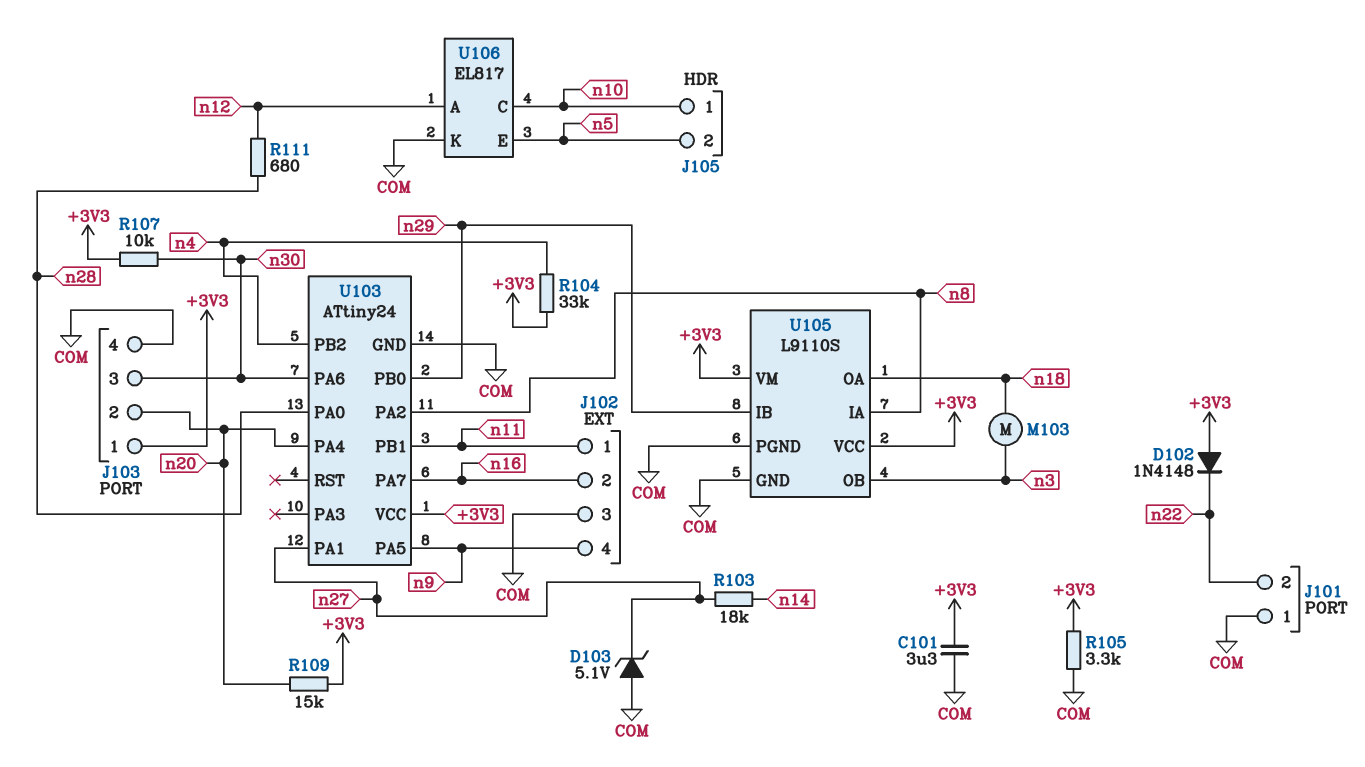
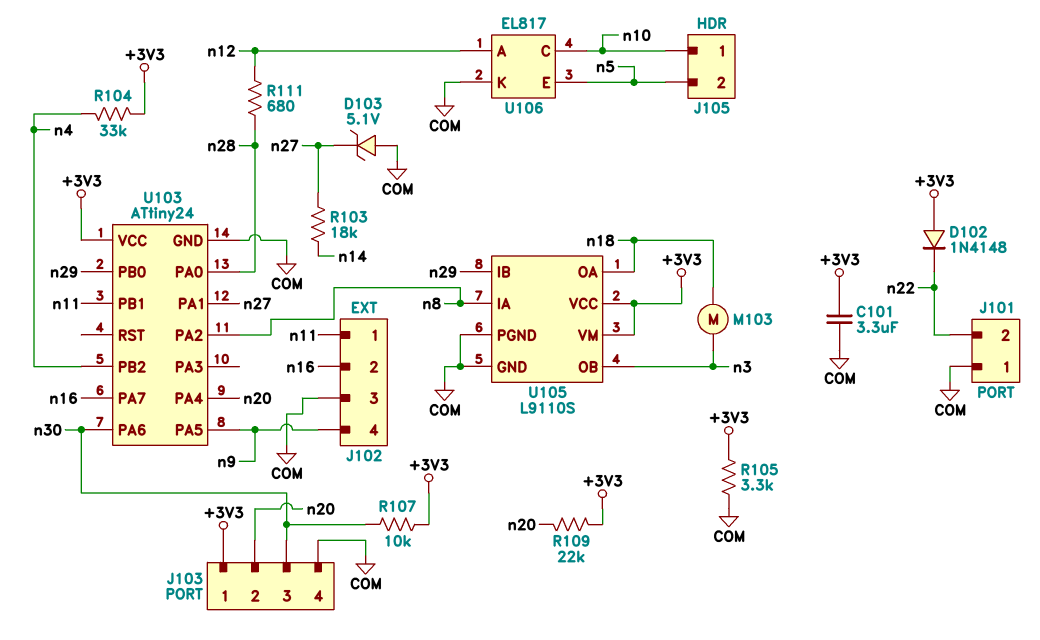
R109: 15k (+3V3, n20) -> 22k (+3V3, n20)

